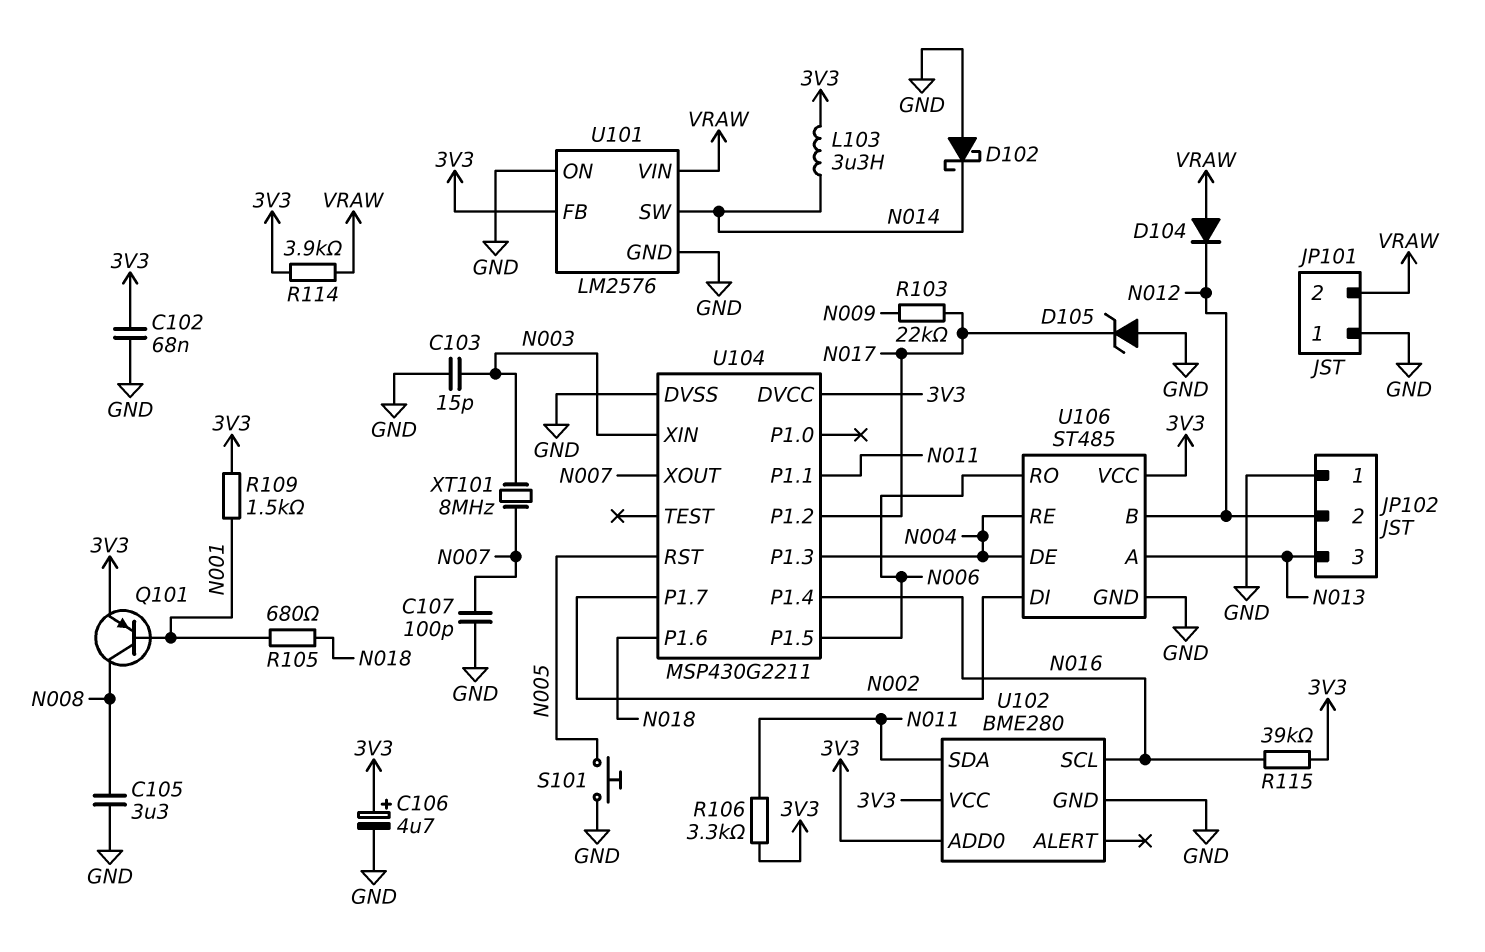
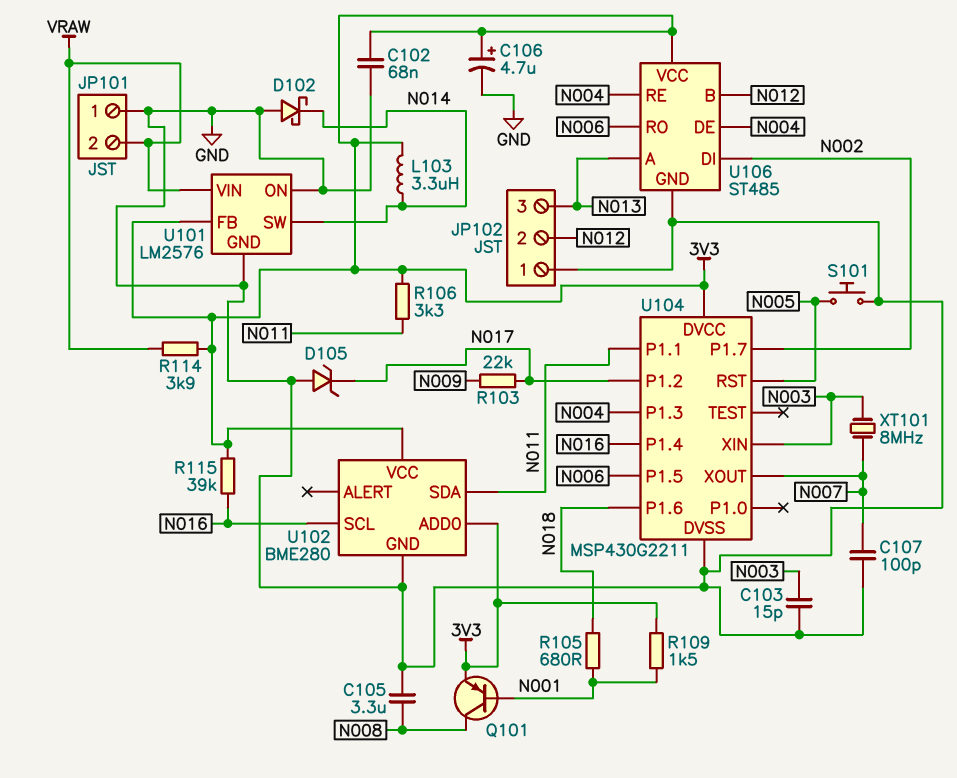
D104: diode (A VRAW, K N012) -> none

